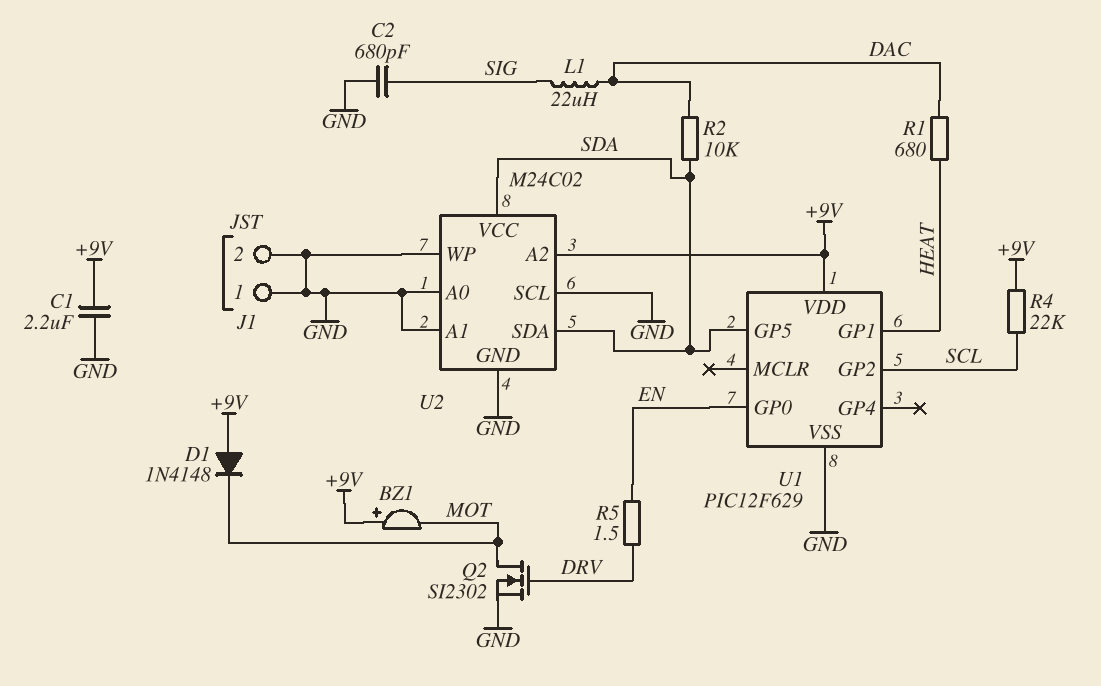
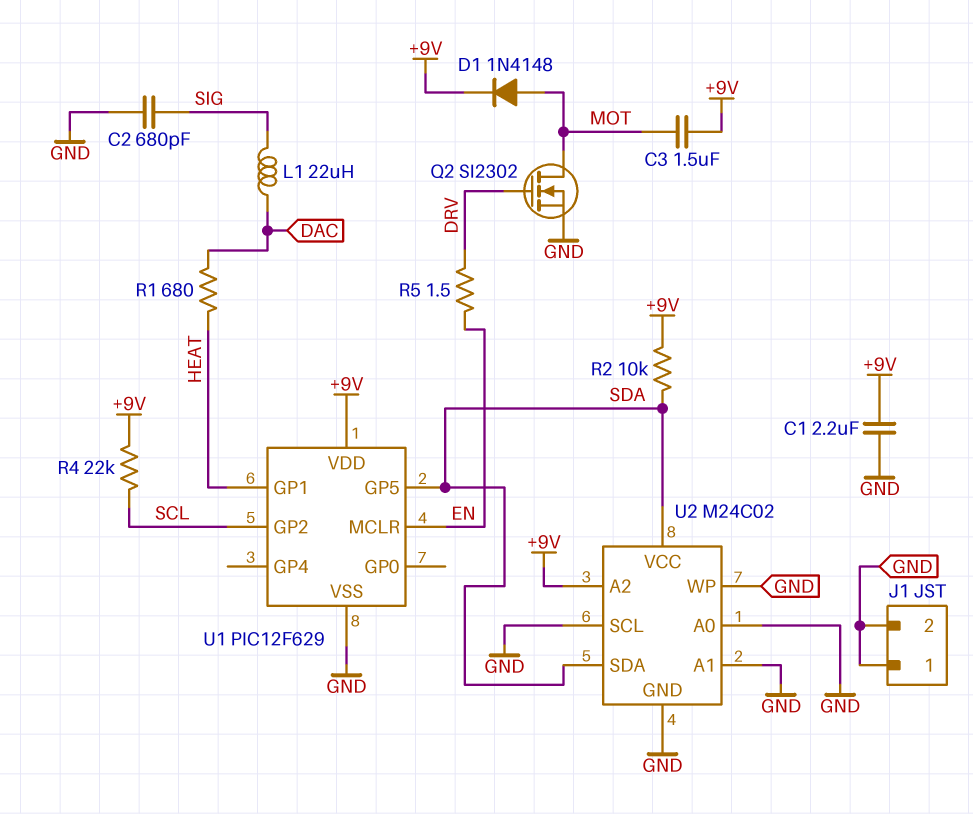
BZ1: buzzer (plus +9V, minus MOT) -> none
C3: none -> 1.5uF (+9V, MOT)
D1: diode 1N4148 (A +9V, K MOT) -> diode 1N4148 (A MOT, K +9V)
R2: 10k (DAC, SDA) -> 10k (+9V, SDA)
U1 pin GP0: EN -> none
U1 pin MCLR: none -> EN

